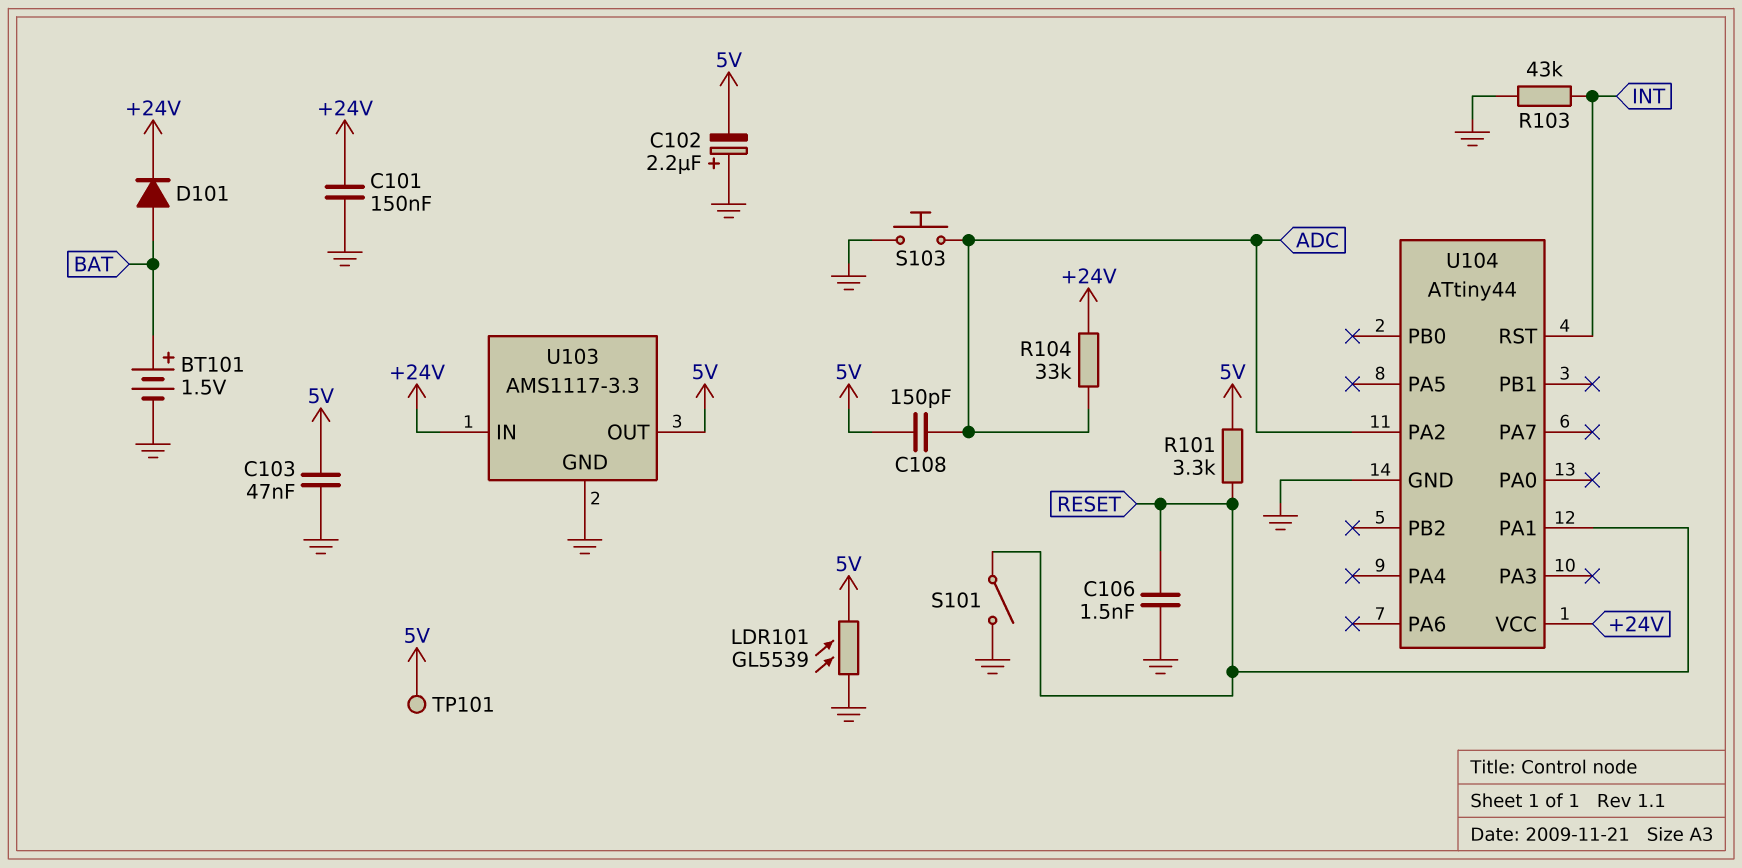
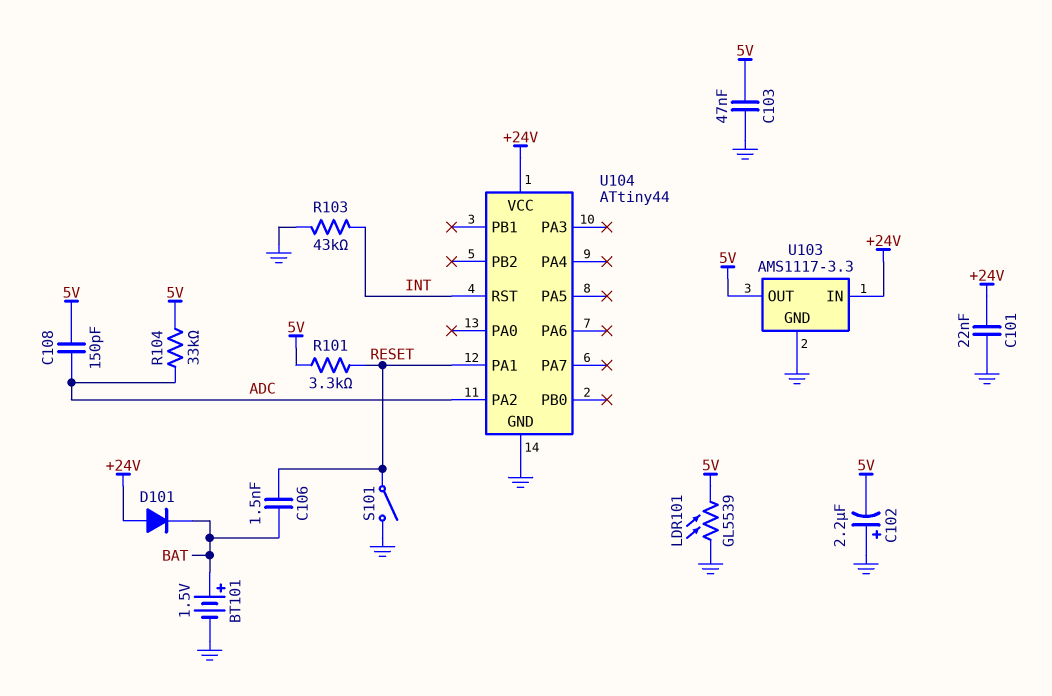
C101: 150nF (+24V, GND) -> 22nF (+24V, GND)
C106: 1.5nF (GND, RESET) -> 1.5nF (BAT, RESET)
D101: diode (A BAT, K +24V) -> diode (A +24V, K BAT)
R104: 33k (+24V, ADC) -> 33k (5V, ADC)
S103: button (ADC, GND) -> none
TP101: test point (5V) -> none

